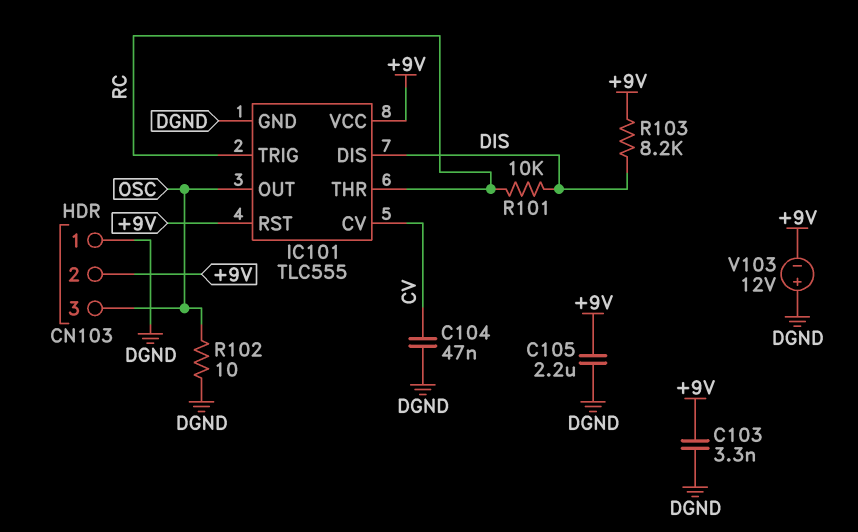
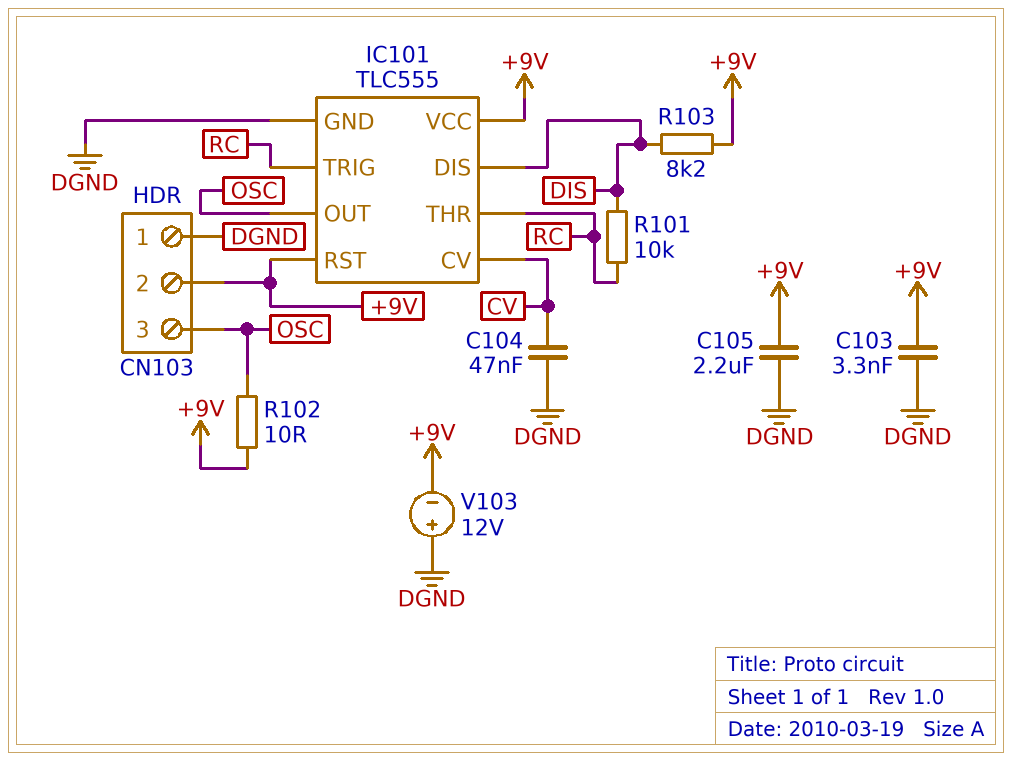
R102: 10 (DGND, OSC) -> 10 (+9V, OSC)

